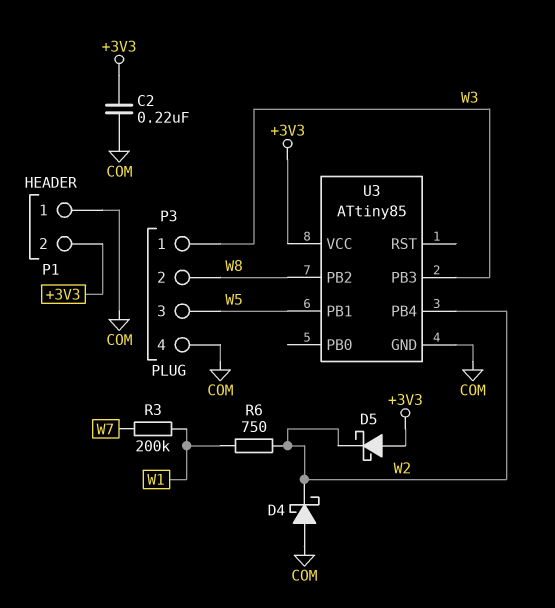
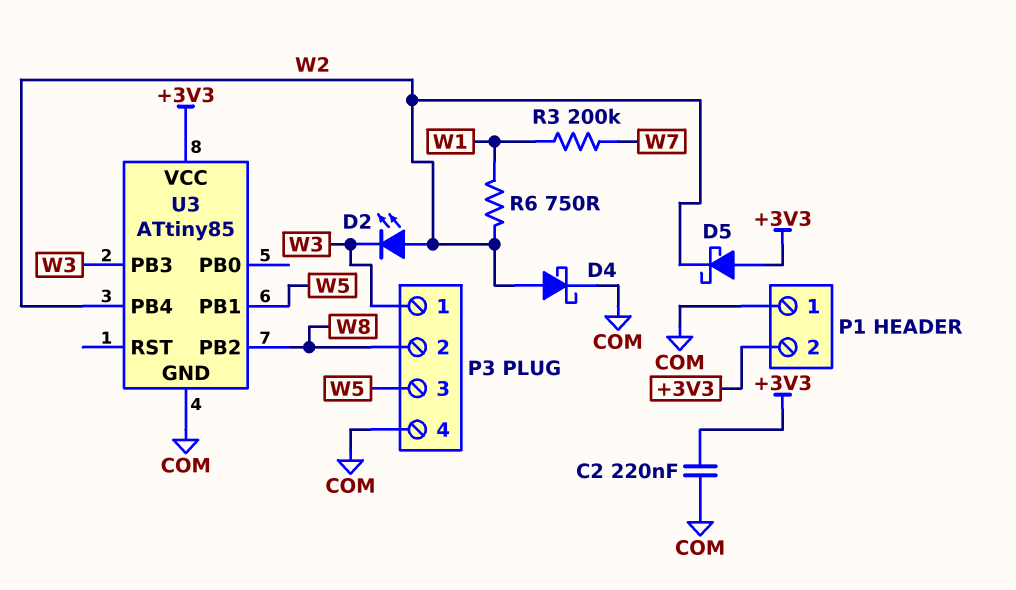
D2: none -> LED (A W2, K W3)
D4: schottky (A COM, K W2) -> schottky (A W2, K COM)

